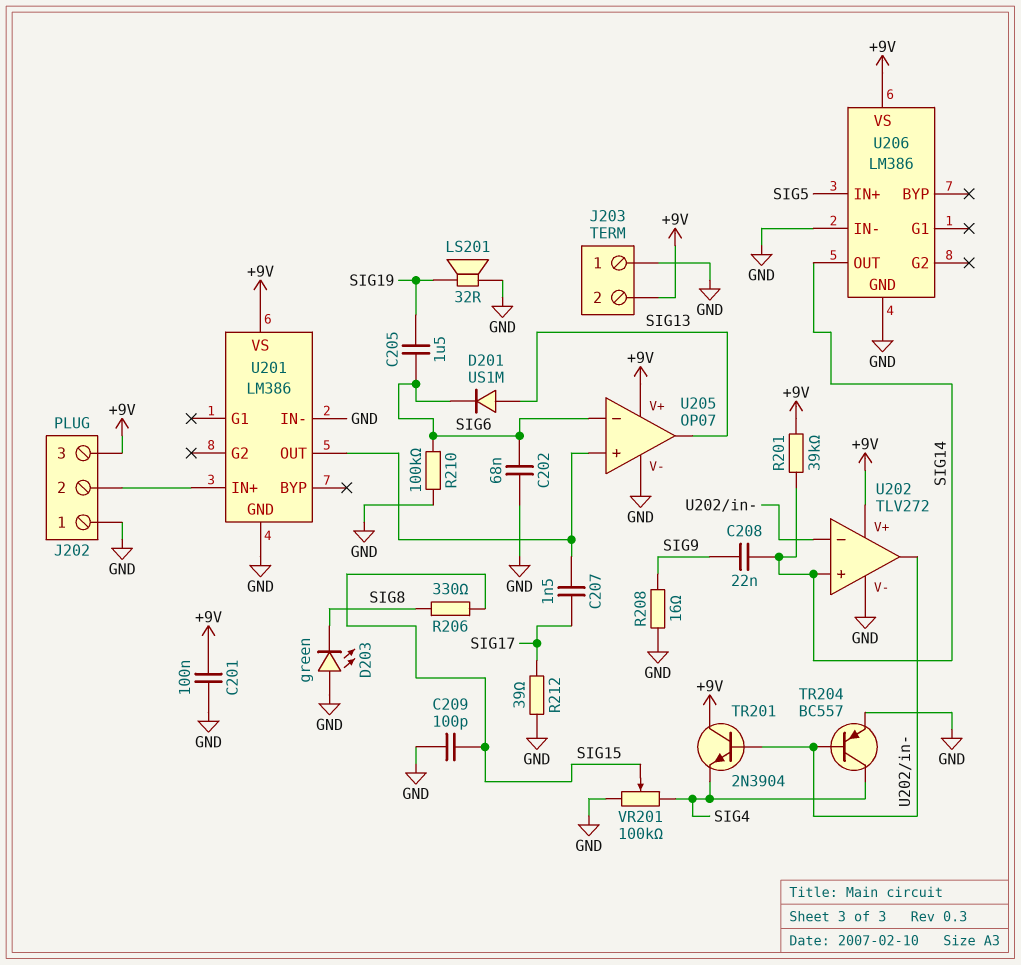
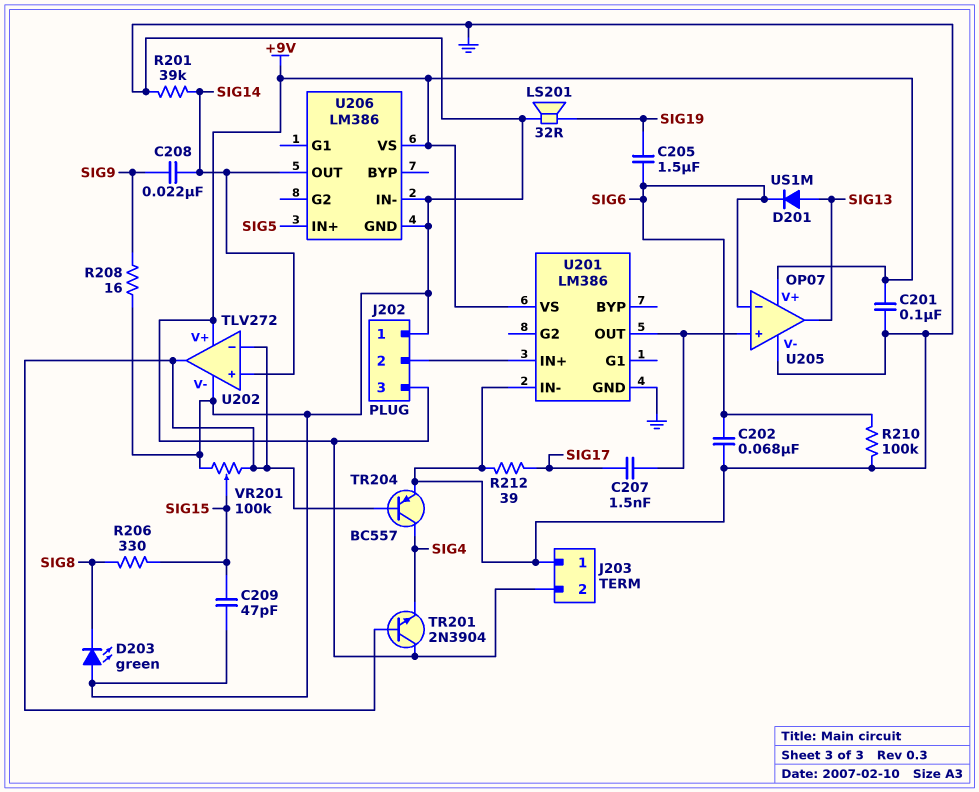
C209: 100pF (GND, SIG15) -> 47pF (GND, SIG15)
R201: 39k (+9V, SIG14) -> 39k (GND, SIG14)
VR201: 100k (GND, SIG4, wiper SIG15) -> 100k (GND, U202/in-, wiper SIG15)

